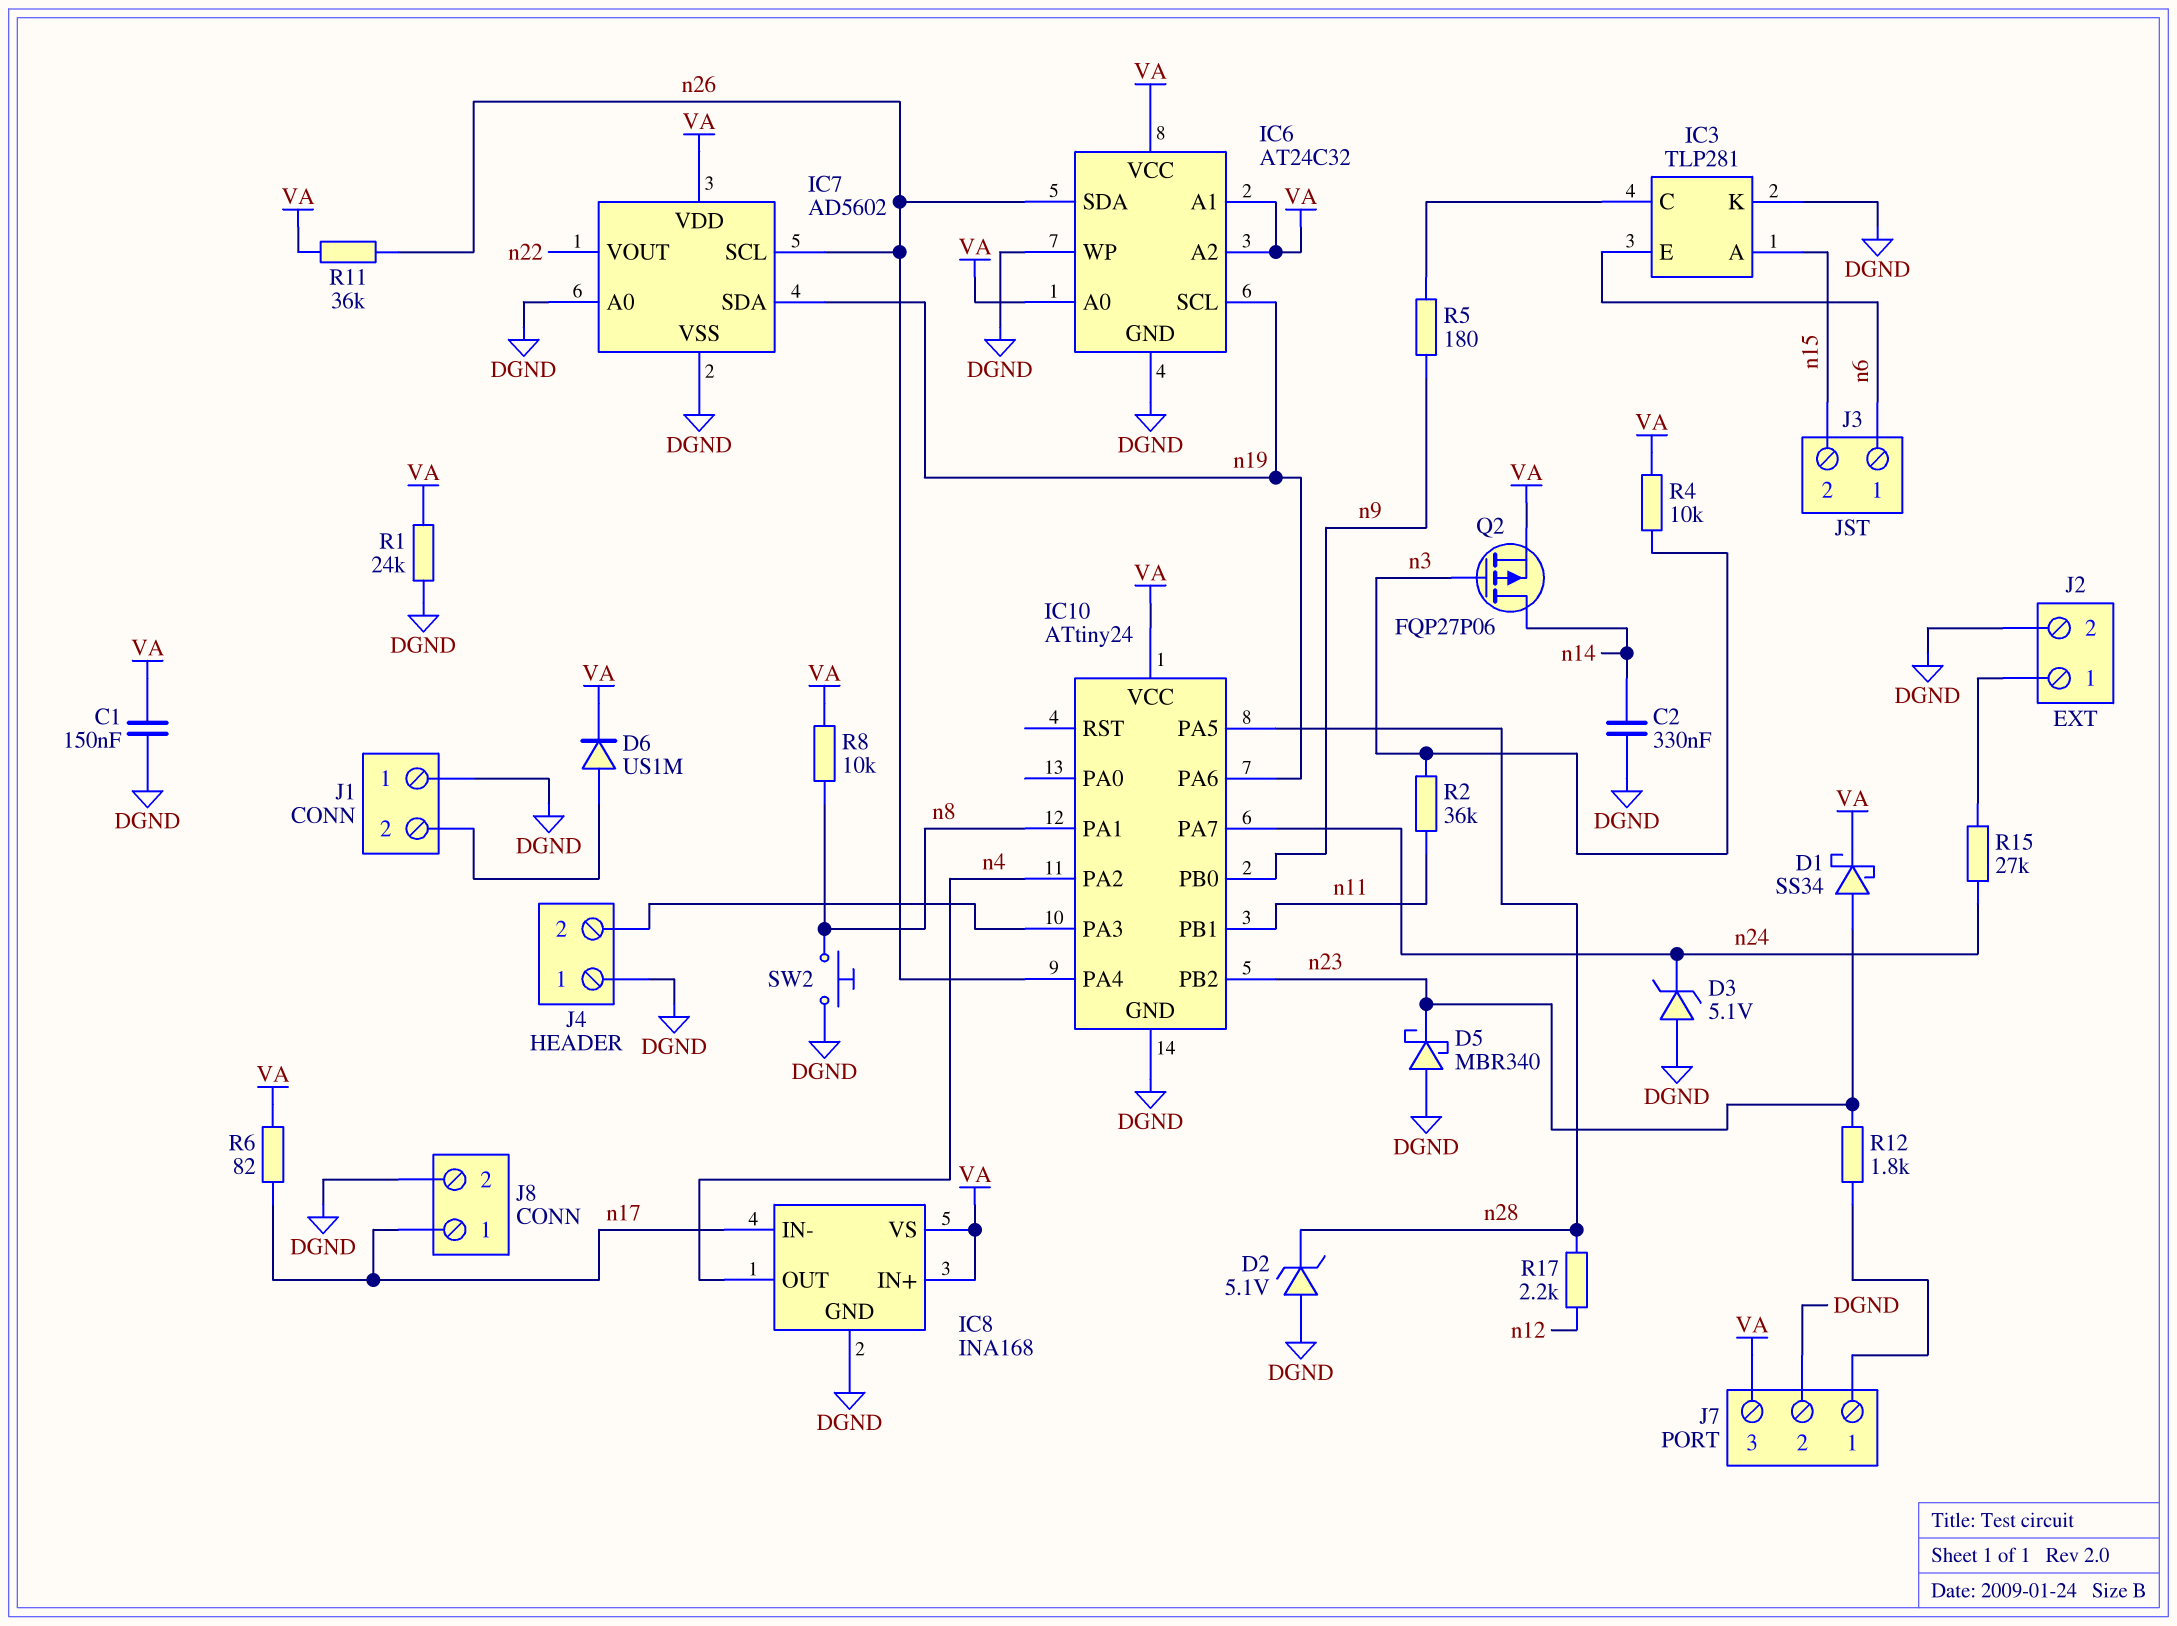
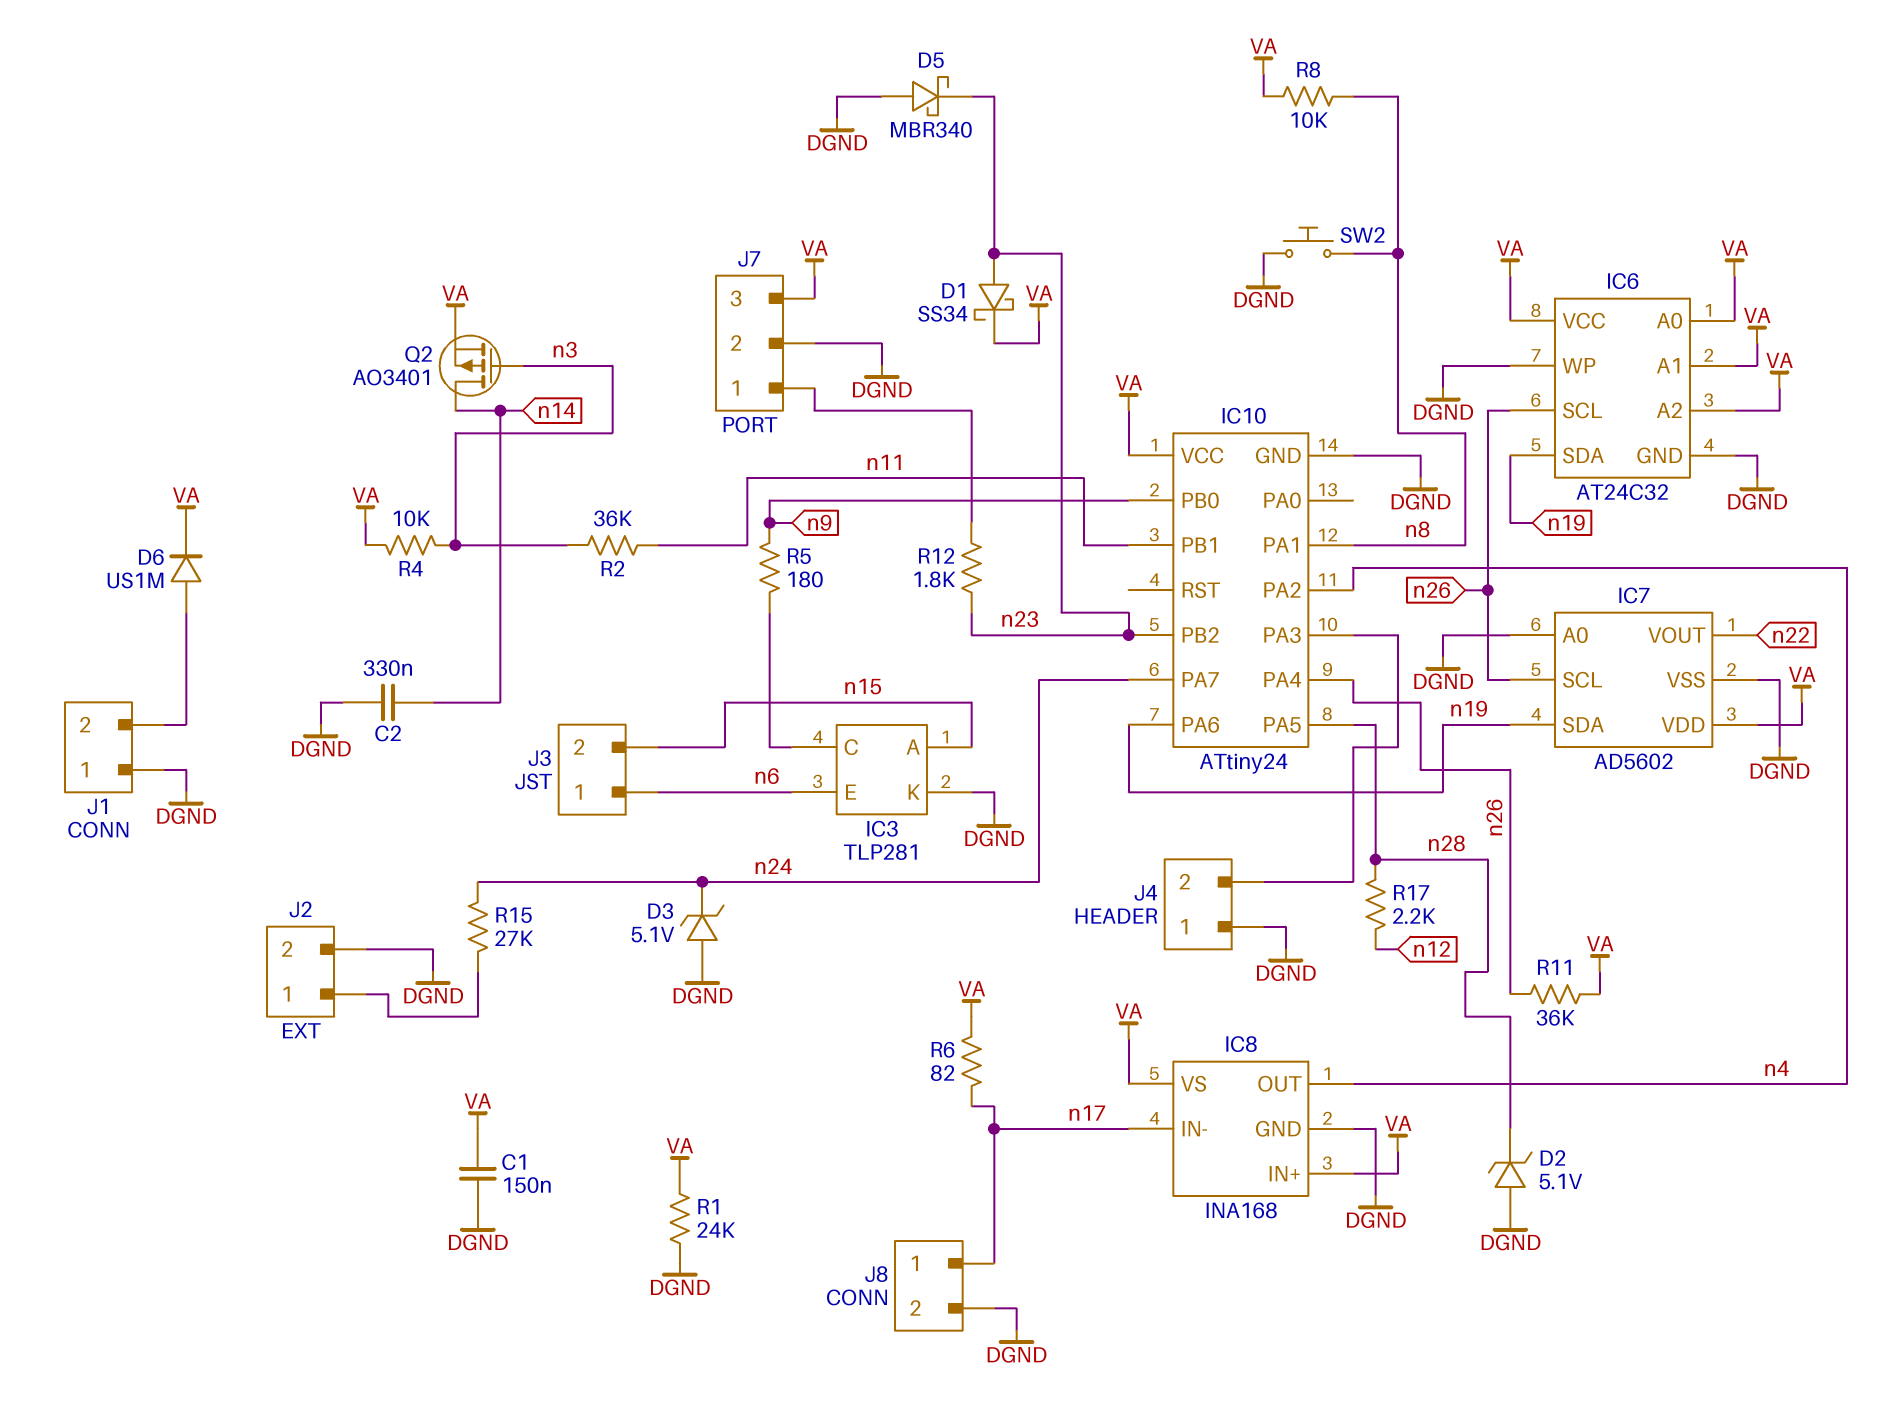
IC6 pin SCL: n19 -> n26
IC6 pin SDA: n26 -> n19
Q2: PMOS FQP27P06 (G n3, D n14, S VA) -> PMOS AO3401 (G n3, D n14, S VA)

